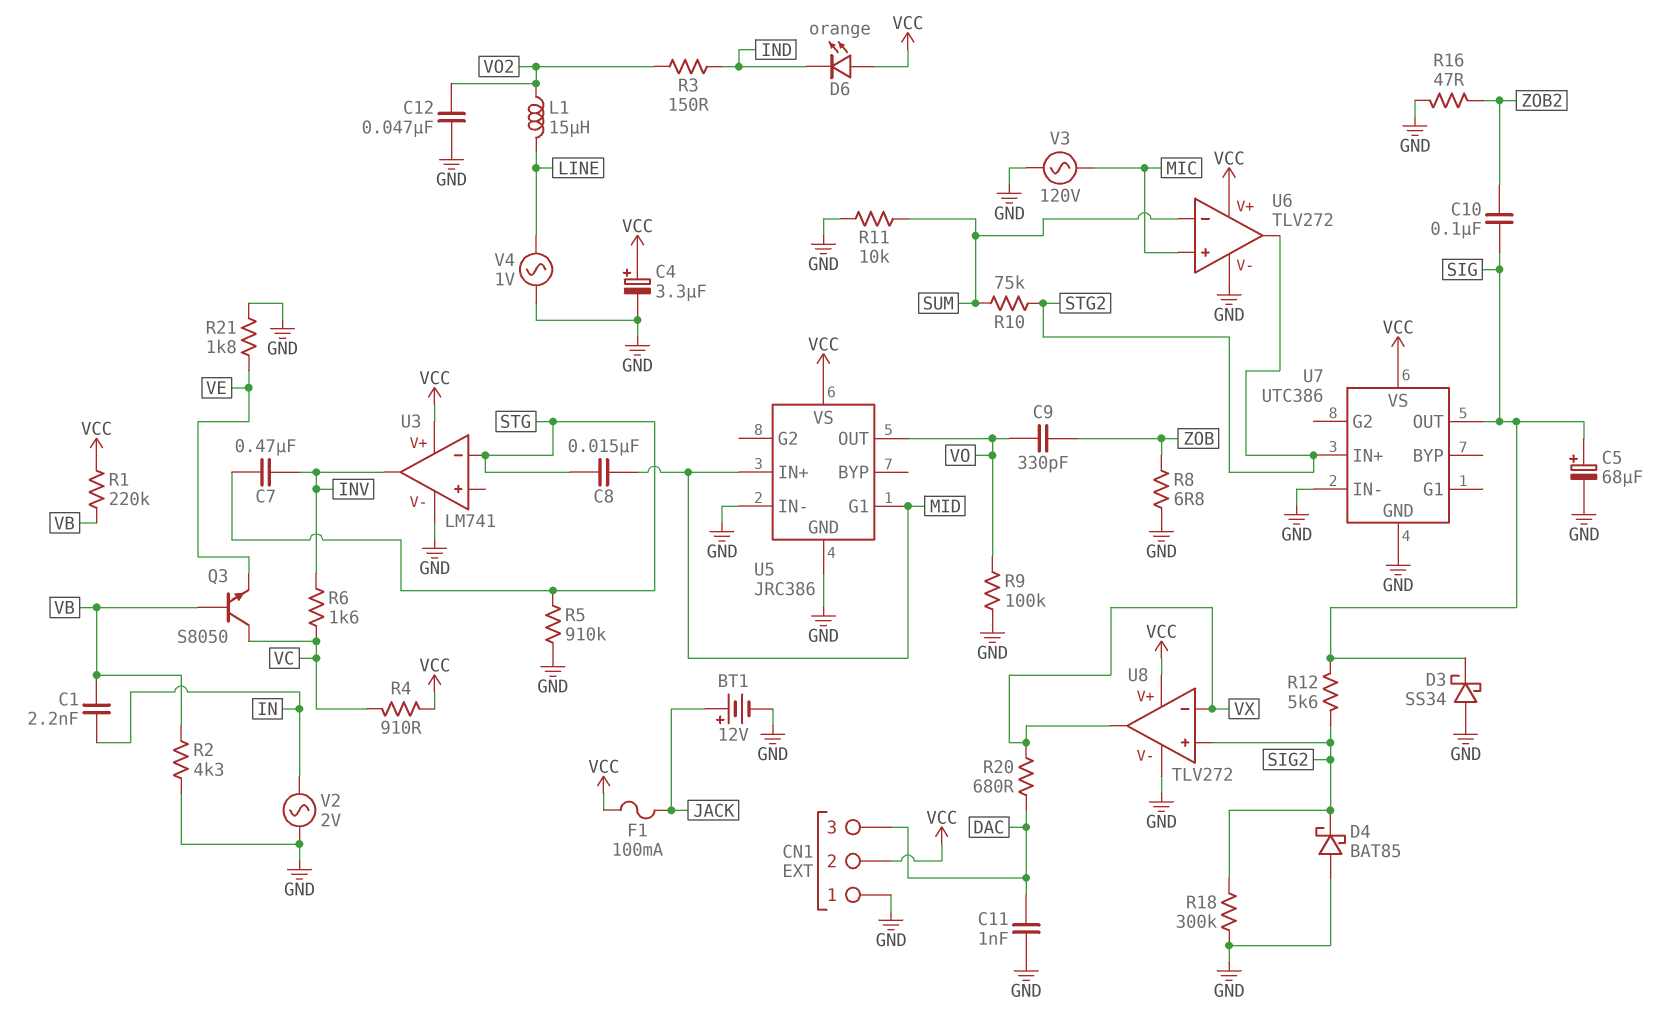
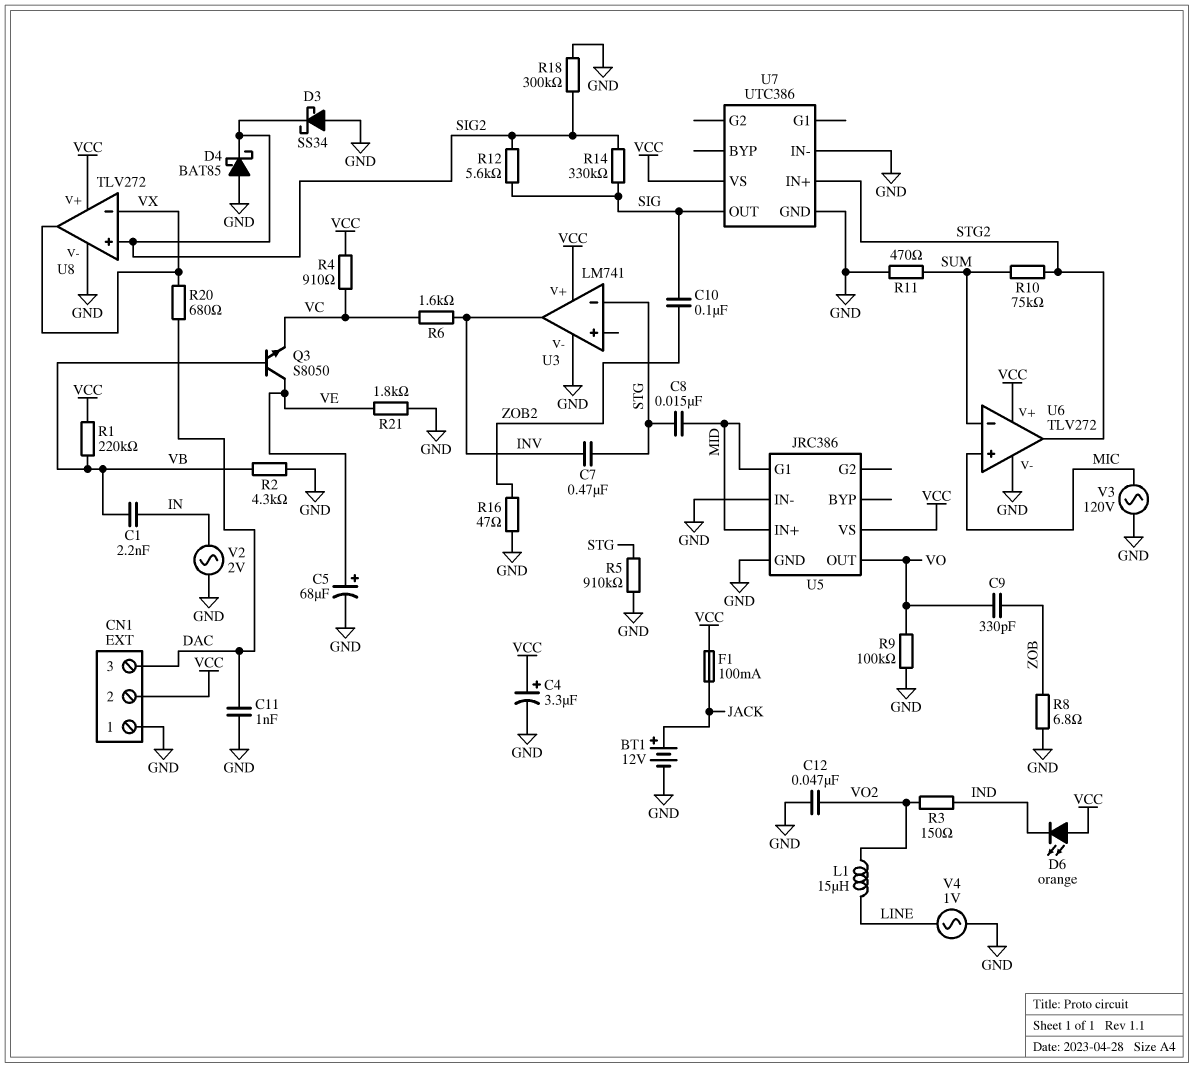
C5: 68uF (plus SIG, minus GND) -> 68uF (plus VE, minus GND)
D3: schottky SS34 (A GND, K SIG) -> schottky SS34 (A GND, K SIG2)
Q3: NPN S8050 (B VB, C VC, E VE) -> NPN S8050 (B VB, C VE, E VC)
R11: 10k (GND, SUM) -> 470 (GND, SUM)
R14: none -> 330k (SIG, SIG2)

